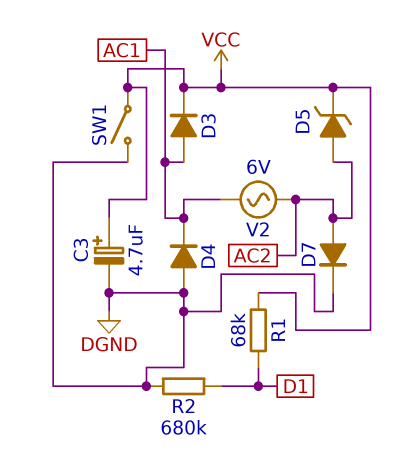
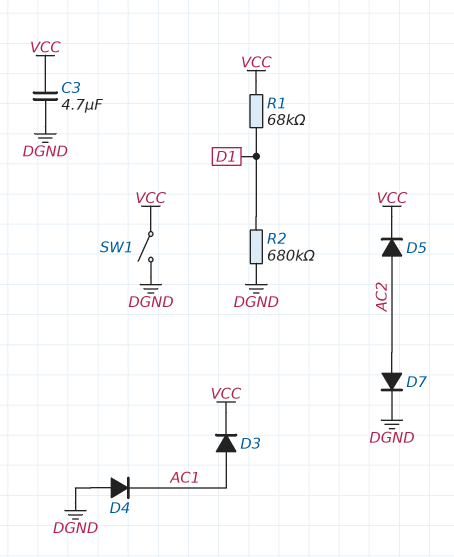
C3: 4.7uF (plus VCC, minus DGND) -> 4.7uF (DGND, VCC)
D5: zener (A AC2, K VCC) -> diode (A AC2, K VCC)
V2: AC 6V (AC1, AC2) -> none

